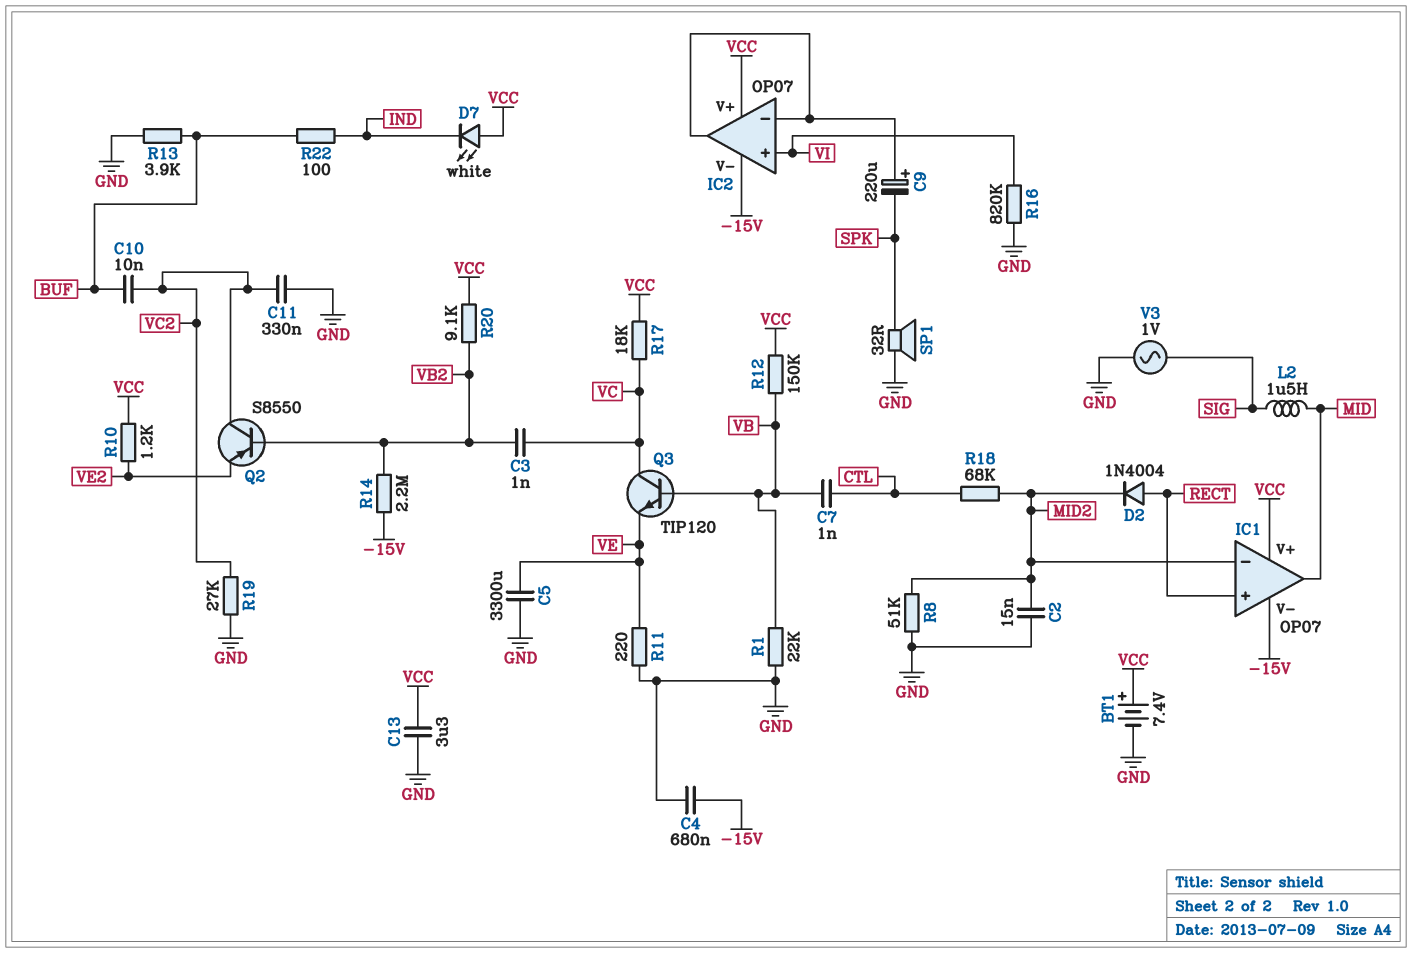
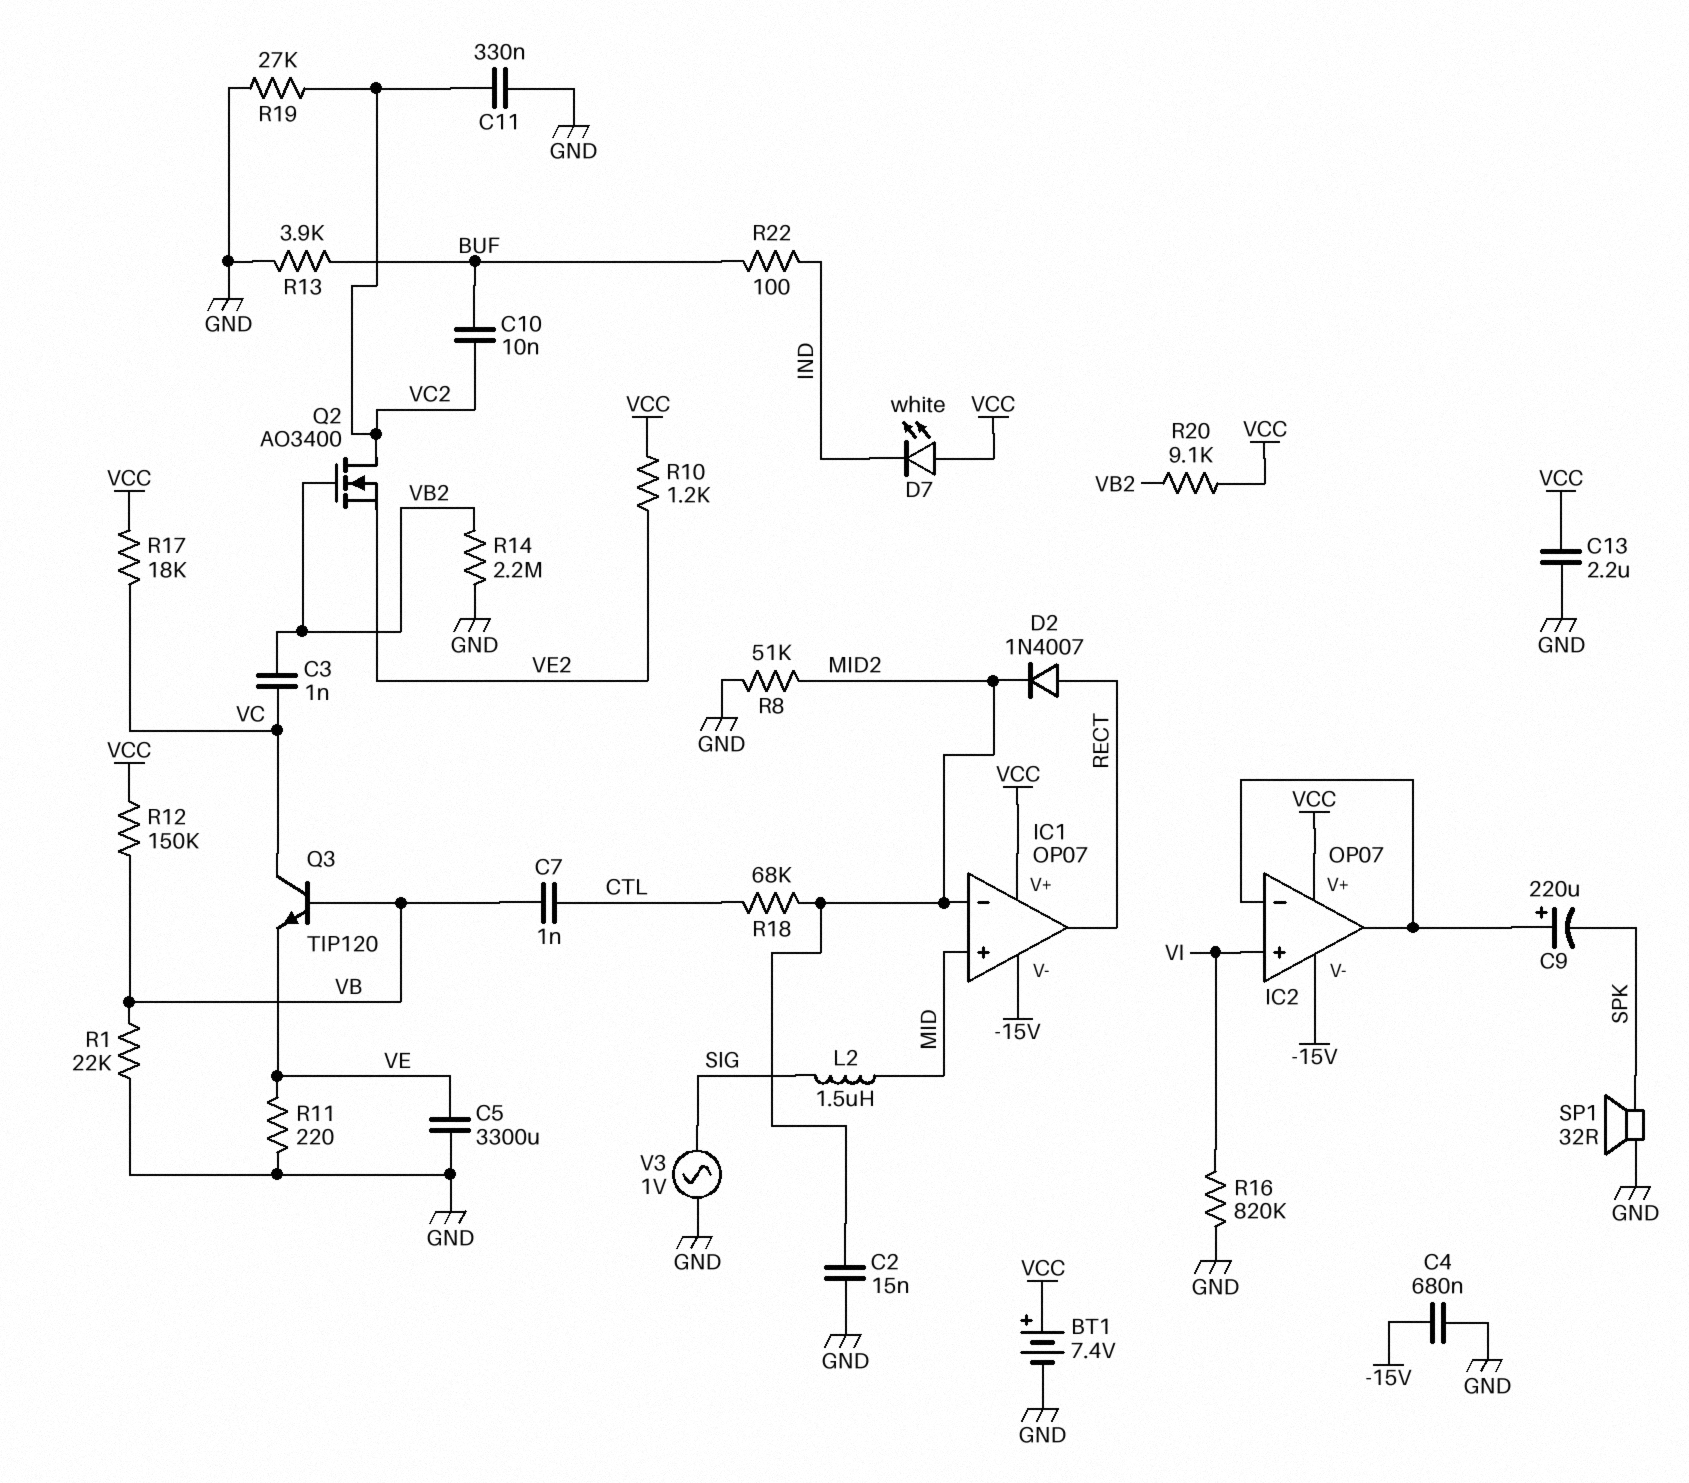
C13: 3.3uF (GND, VCC) -> 2.2uF (GND, VCC)
D2: diode 1N4004 (A RECT, K MID2) -> diode 1N4007 (A RECT, K MID2)
IC1 pin in+: RECT -> MID
IC1 pin out: MID -> RECT
Q2: PNP S8550 (B VB2, C VC2, E VE2) -> NMOS AO3400 (G VB2, D VC2, S VE2)
R14: 2.2M (-15V, VB2) -> 2.2M (GND, VB2)

